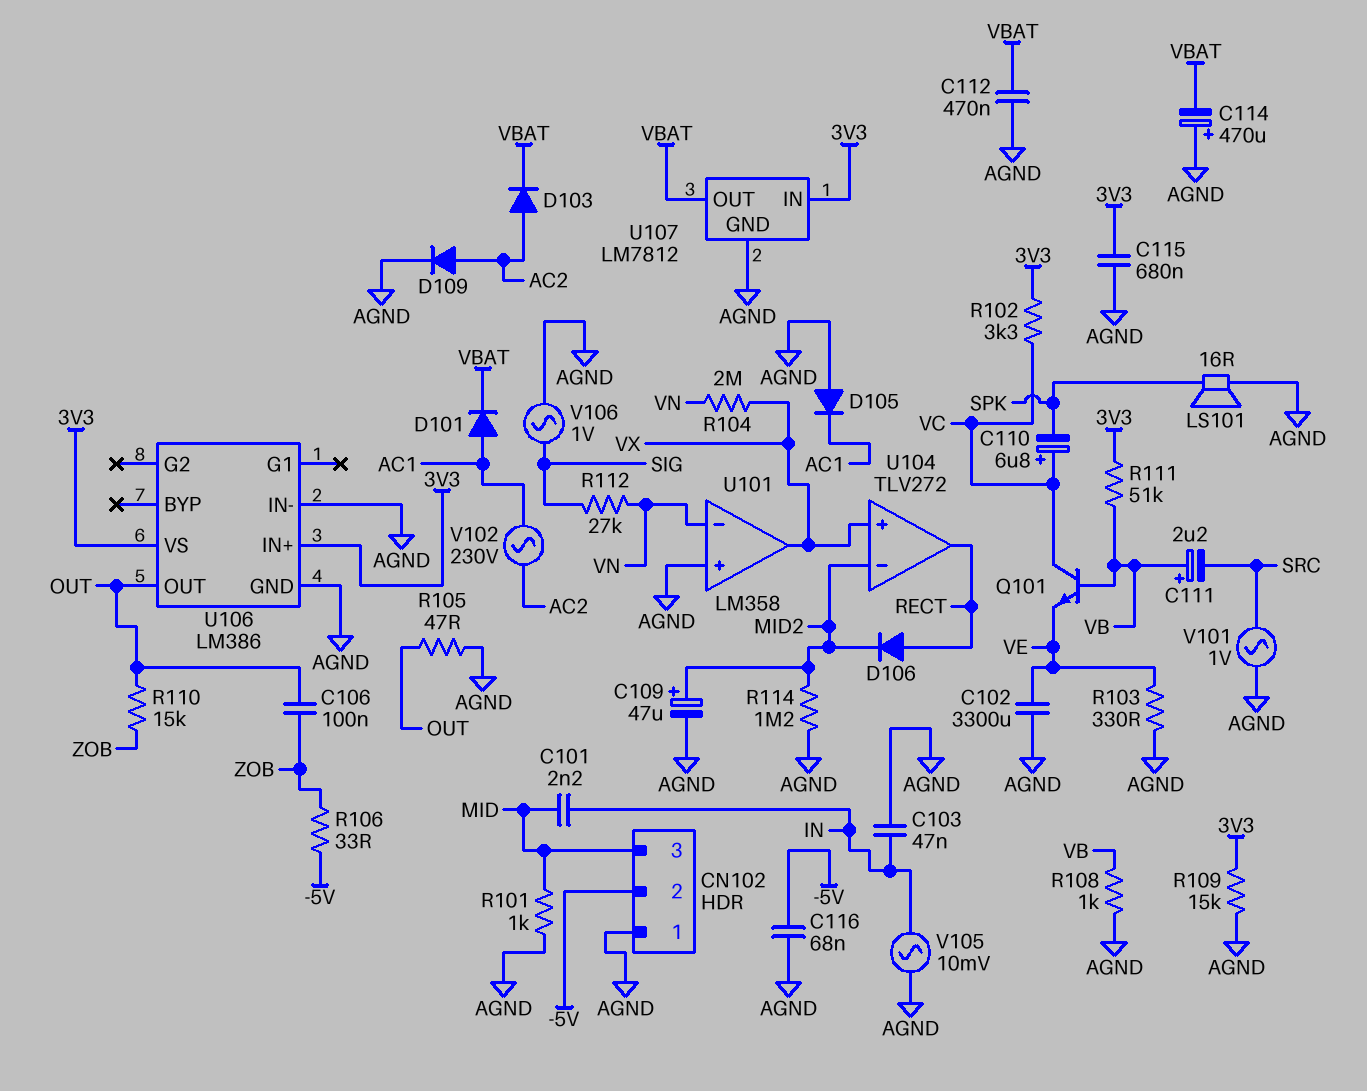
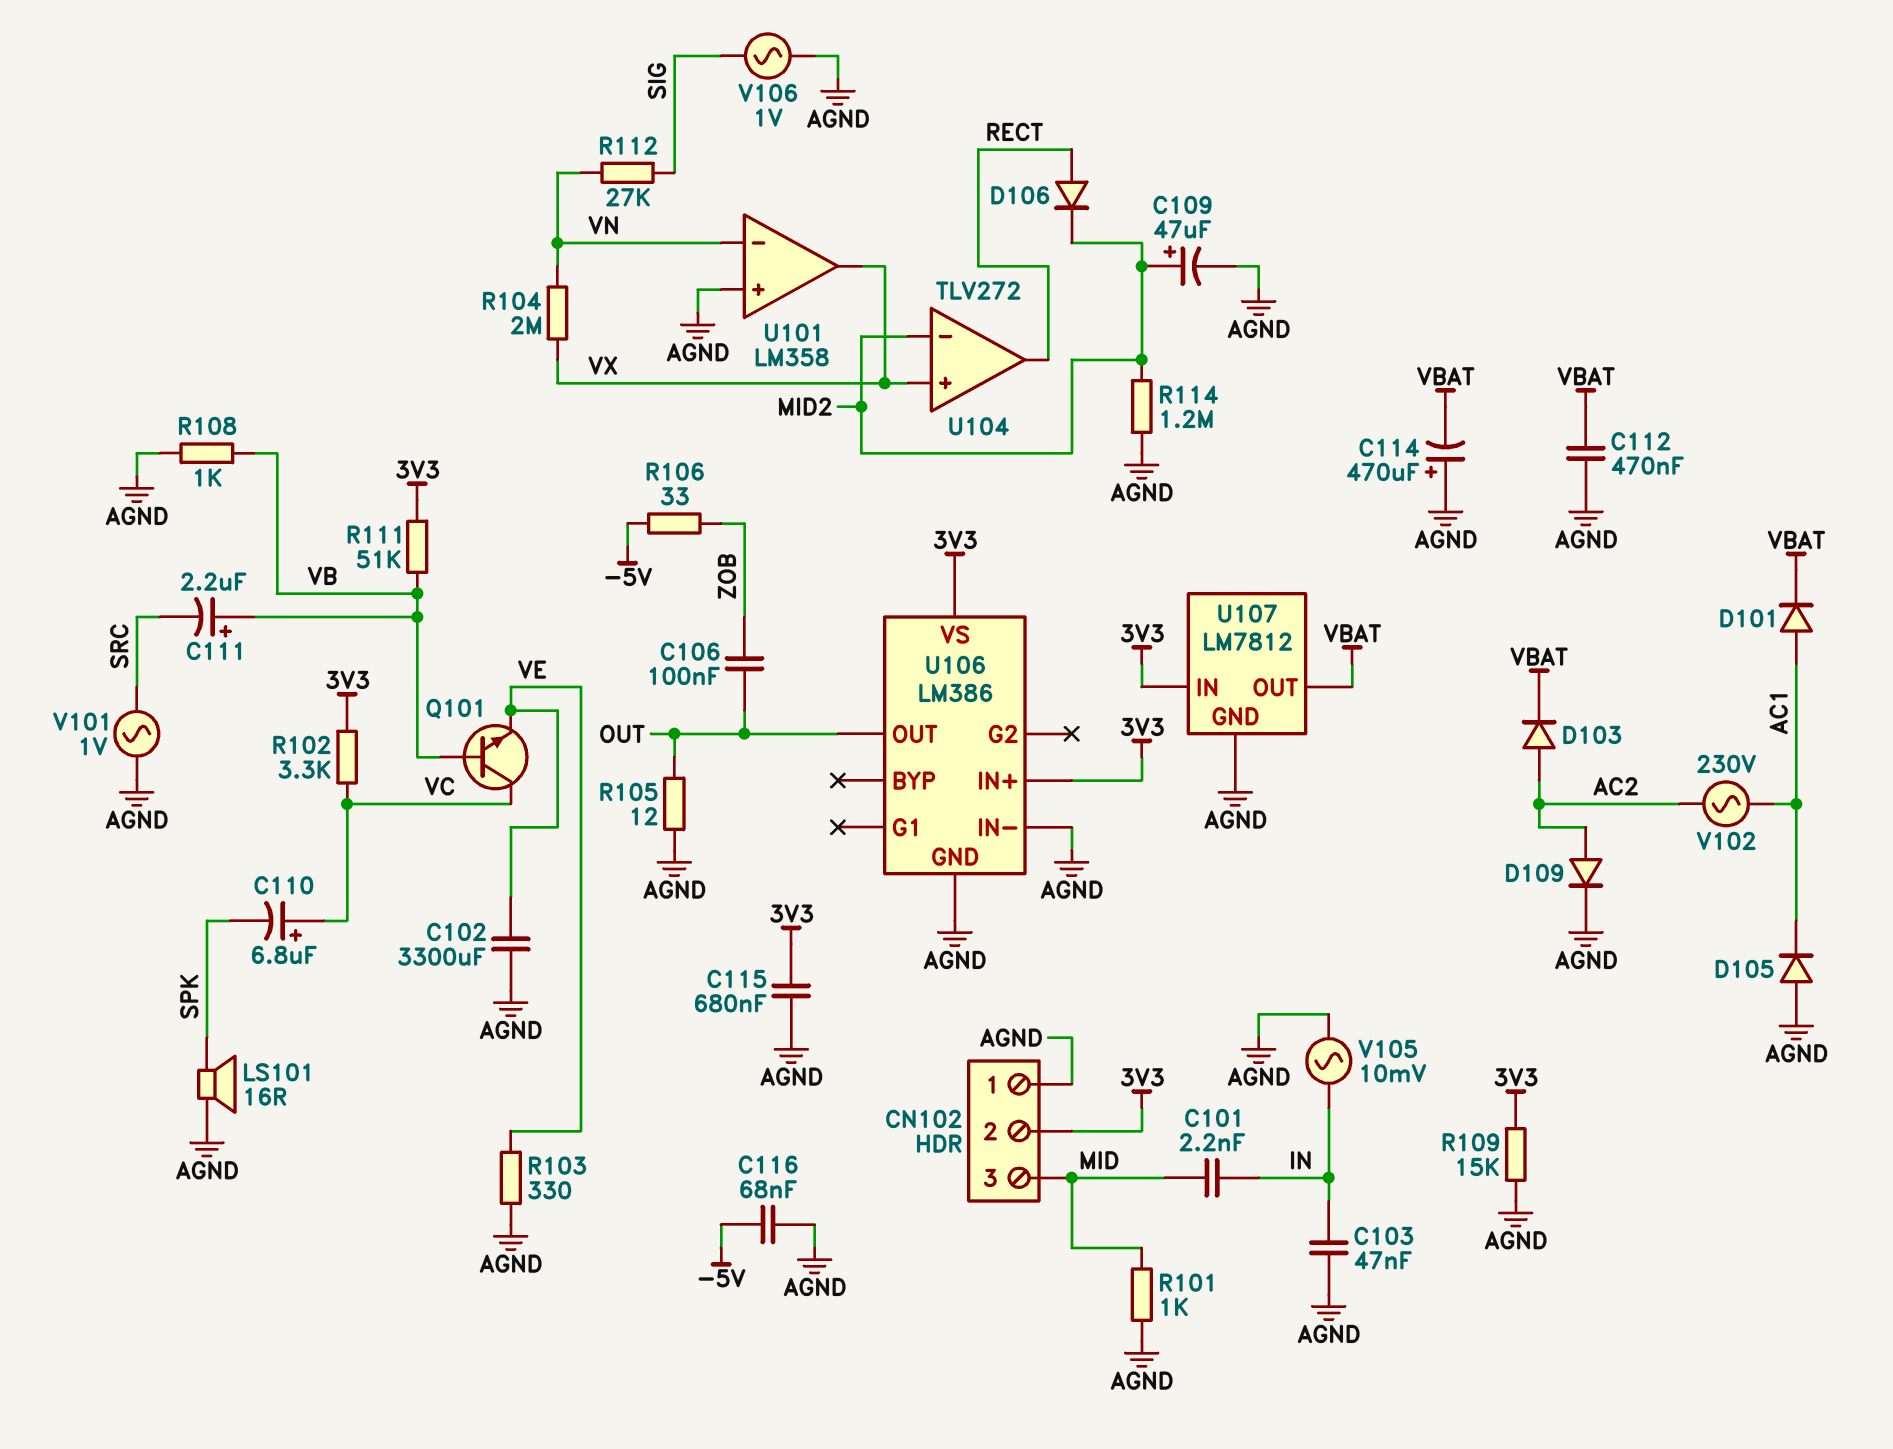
CN102 pin 2: -5V -> 3V3
R105: 47 (AGND, OUT) -> 12 (AGND, OUT)
R110: 15k (OUT, ZOB) -> none

